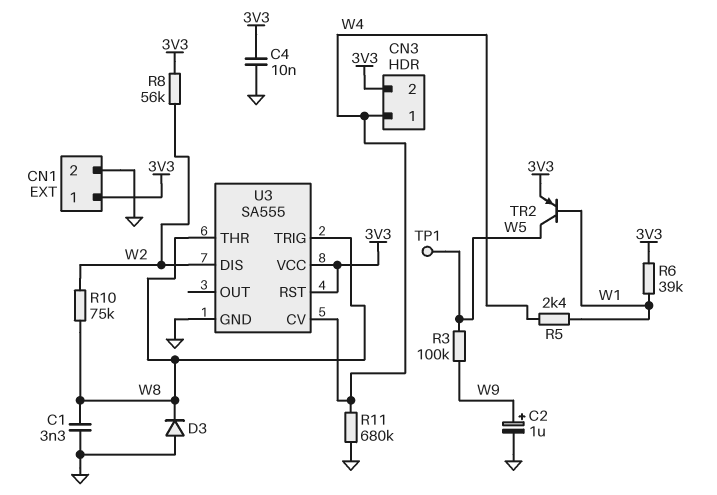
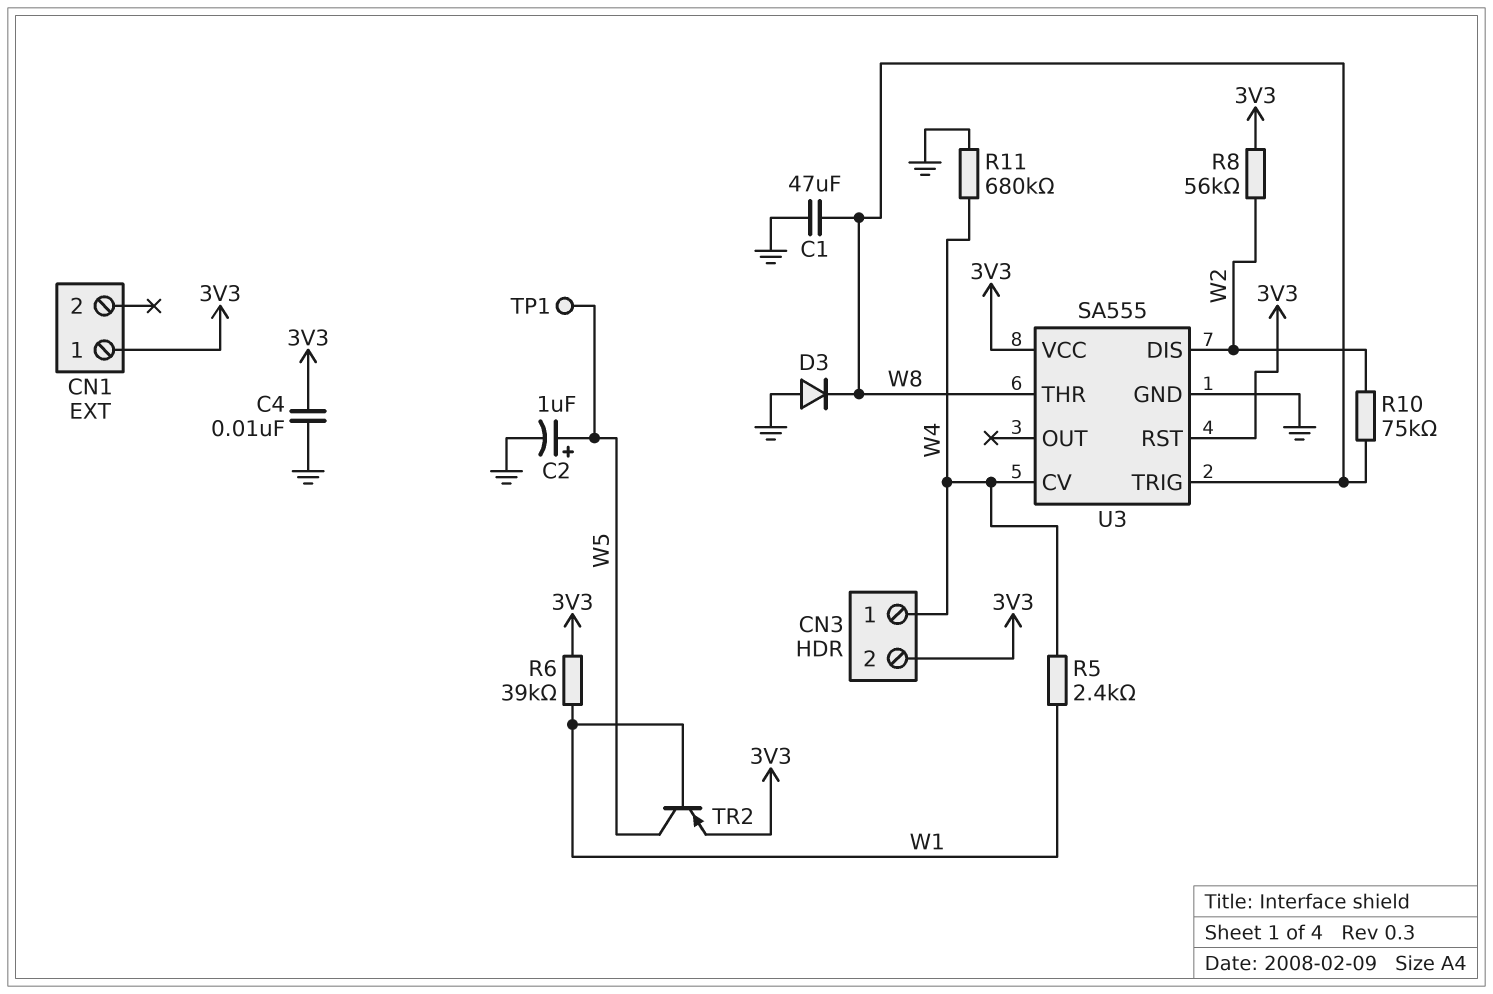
C1: 3.3nF (GND, W8) -> 47uF (GND, W8)
C2: 1uF (plus W9, minus GND) -> 1uF (plus W5, minus GND)
CN1 pin 2: GND -> none
R3: 100k (W5, W9) -> none

